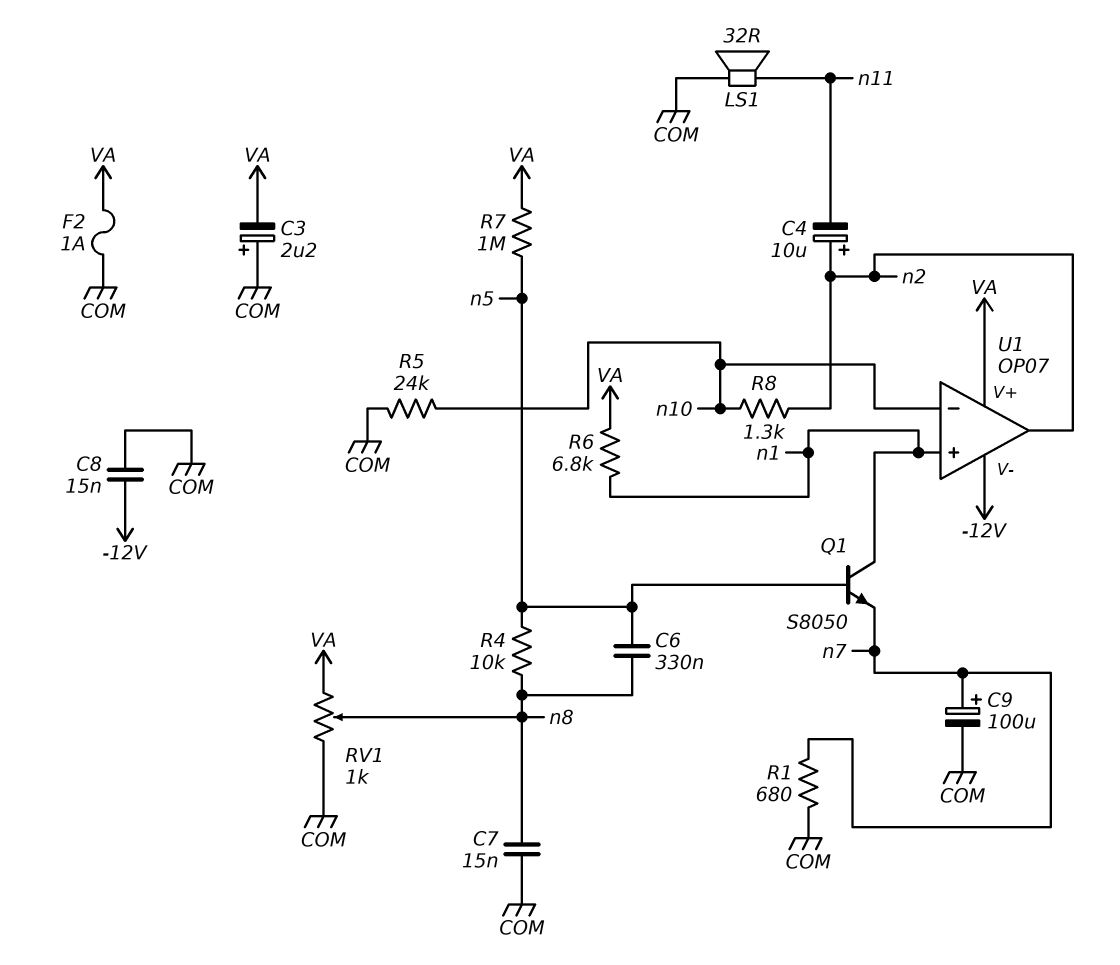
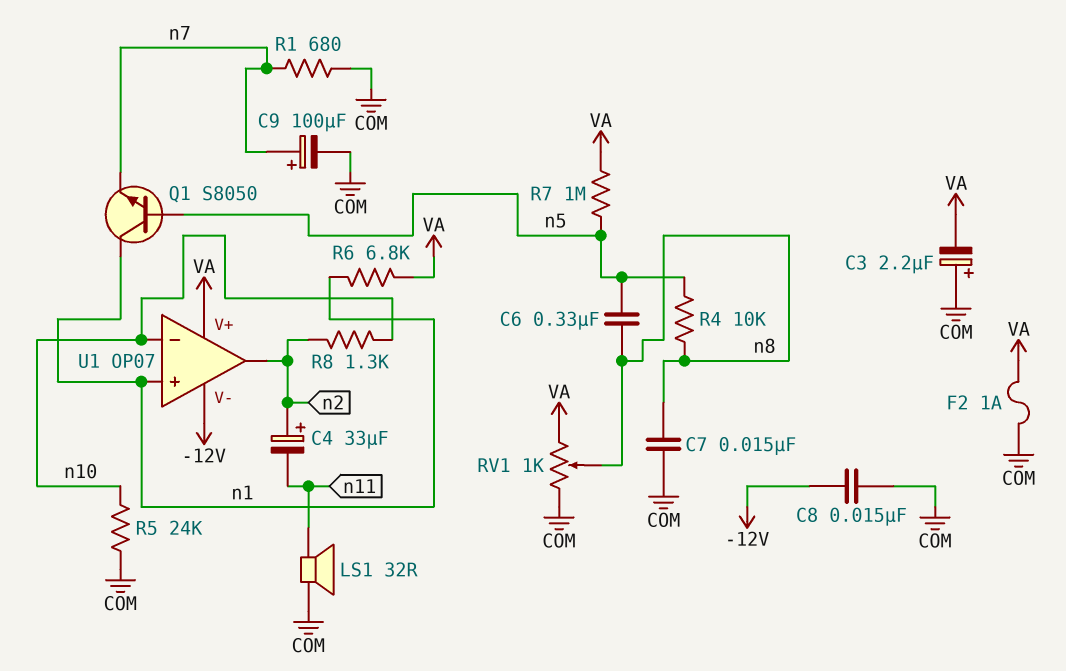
C4: 10uF (plus n2, minus n11) -> 33uF (plus n2, minus n11)

